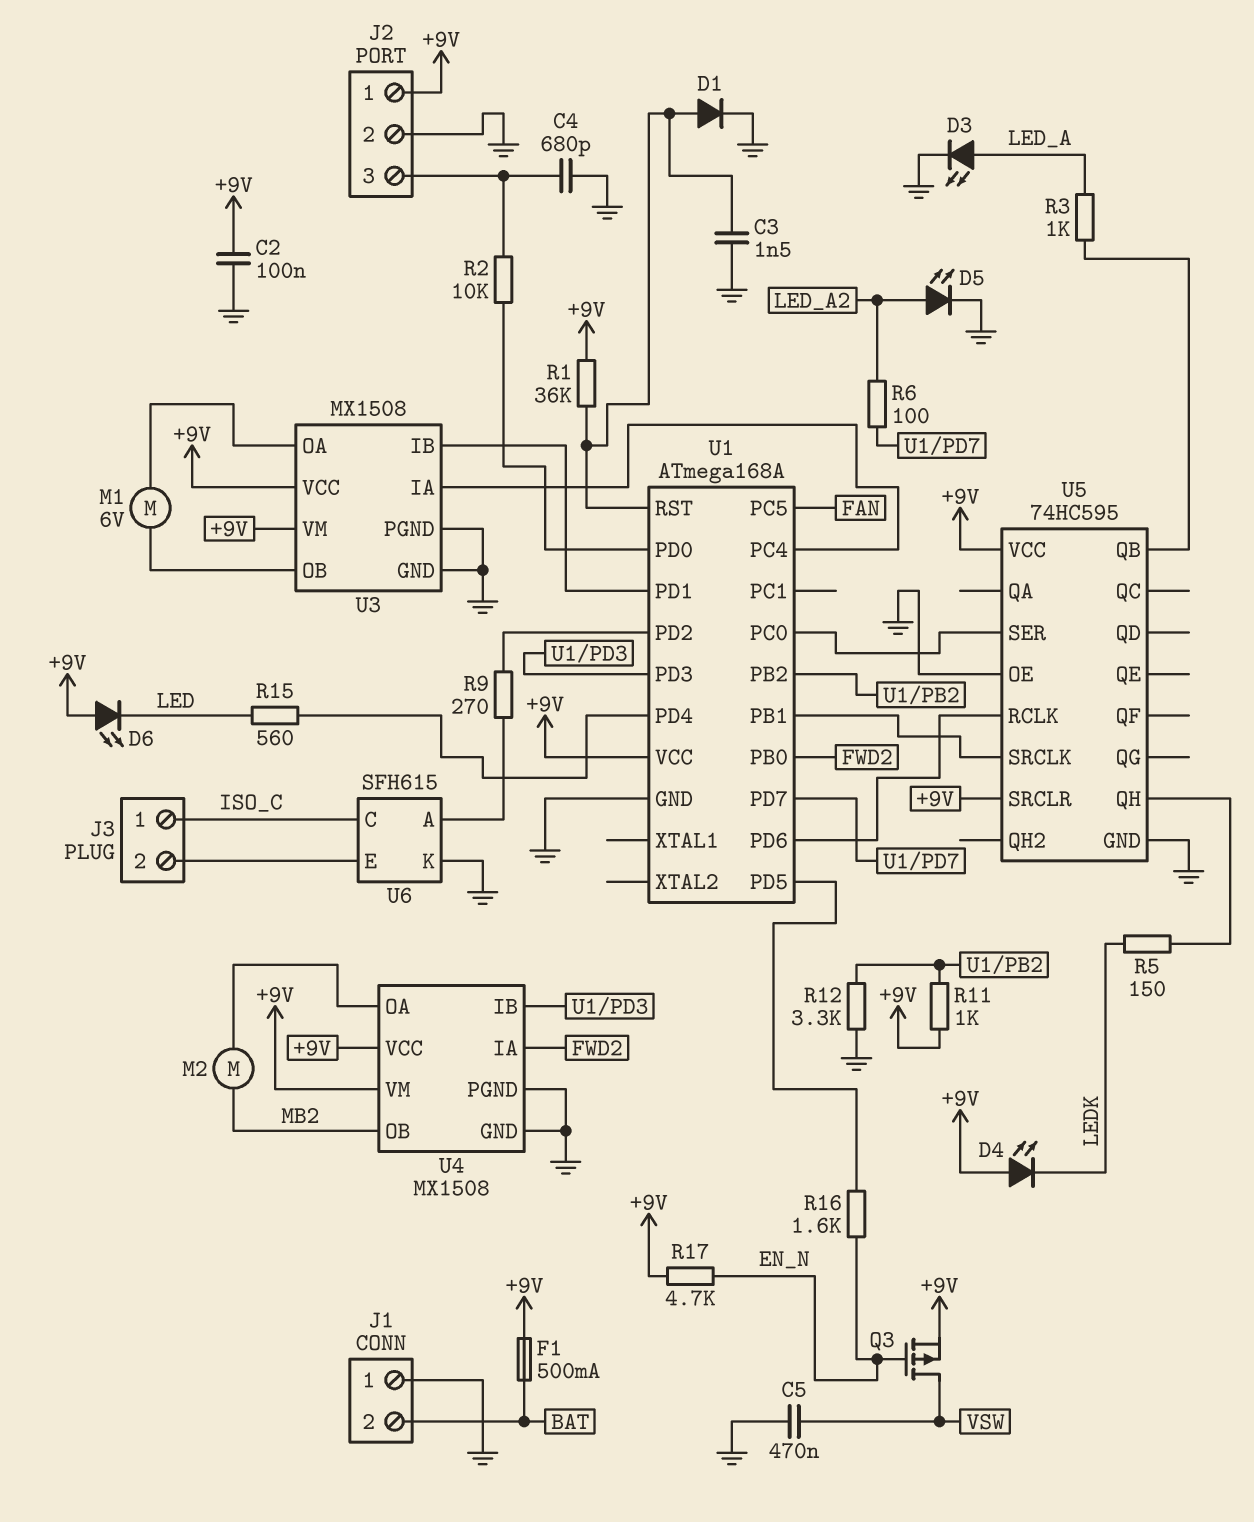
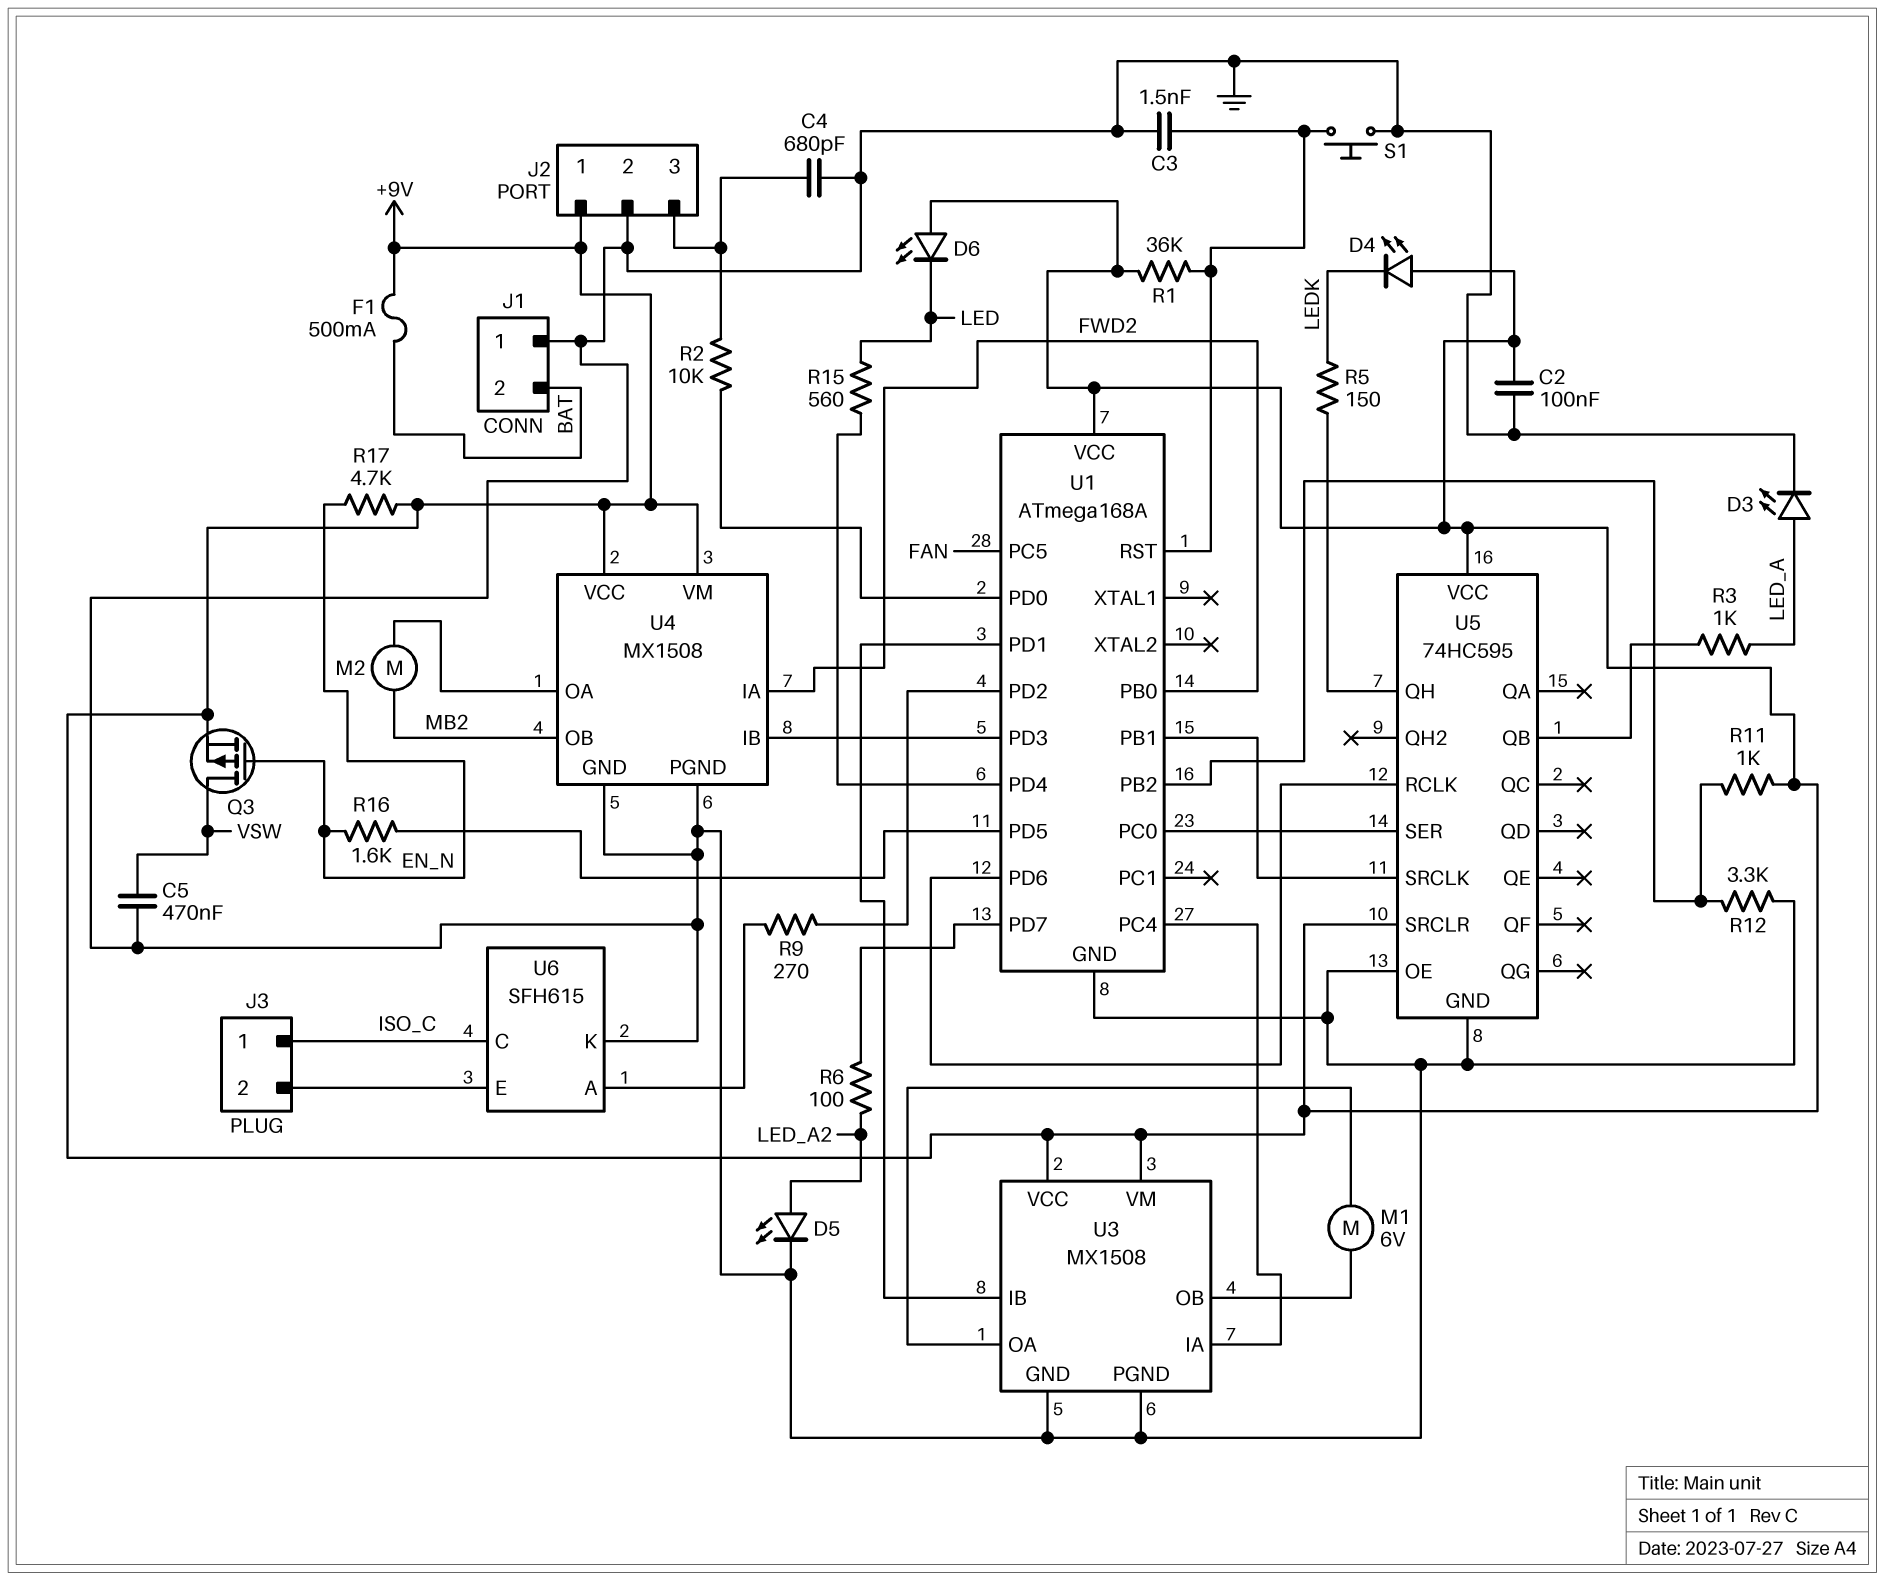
D1: diode (A U1/RST, K GND) -> none
S1: none -> button (GND, U1/RST)

